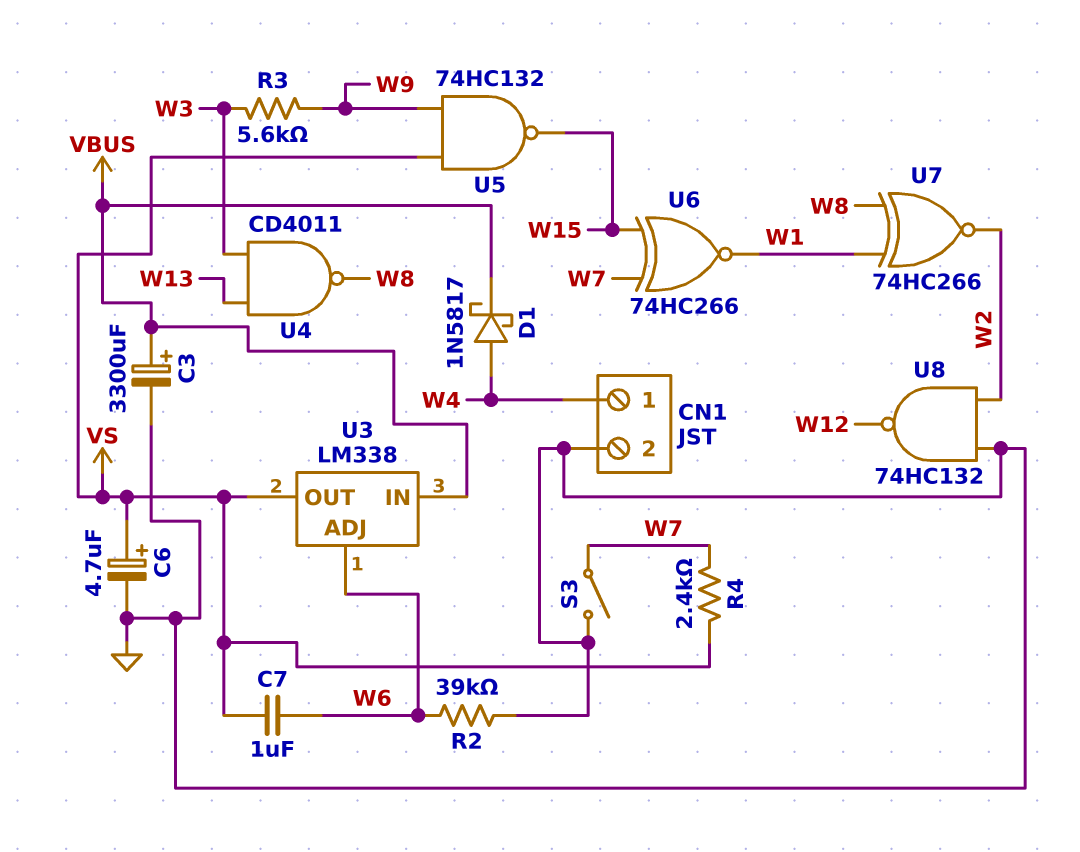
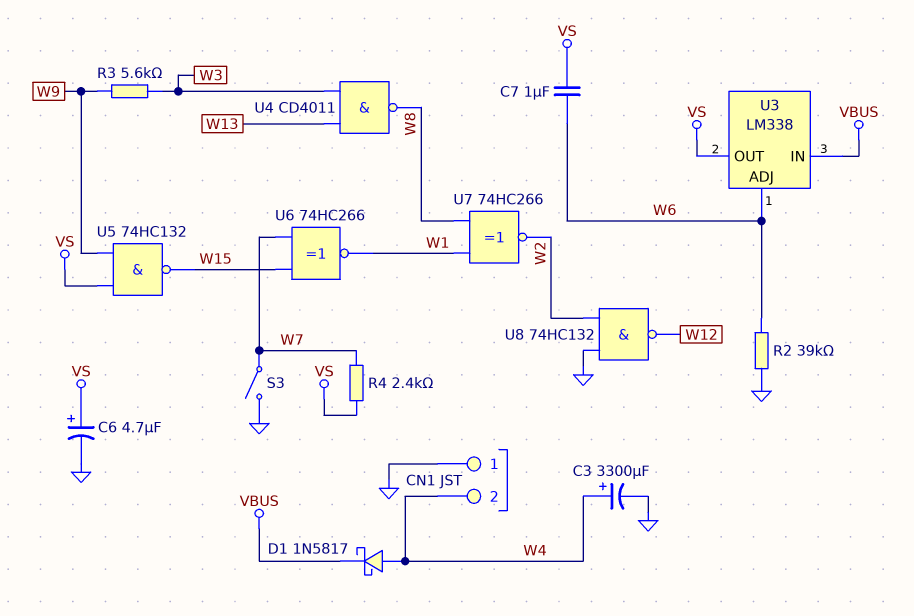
C3: 3300uF (plus VBUS, minus GND) -> 3300uF (plus W4, minus GND)
CN1 pin 1: W4 -> GND
CN1 pin 2: GND -> W4

